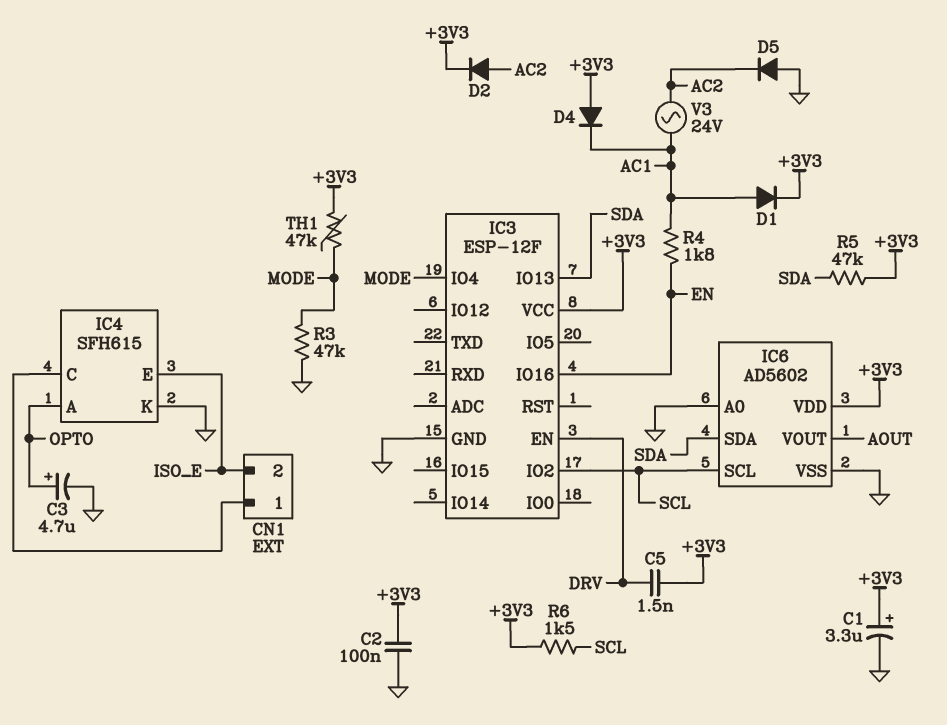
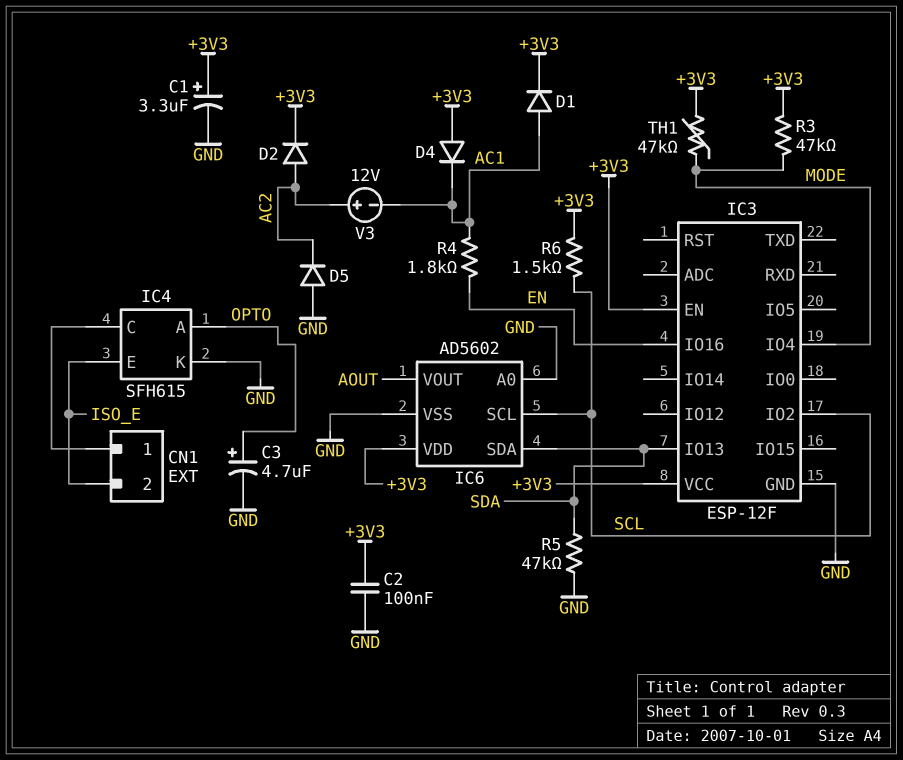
C5: 1.5nF (+3V3, DRV) -> none
IC3 pin EN: DRV -> +3V3
R3: 47k (GND, MODE) -> 47k (+3V3, MODE)
R5: 47k (+3V3, SDA) -> 47k (GND, SDA)
V3: AC 24V (AC1, AC2) -> 12V (plus AC2, minus AC1)

